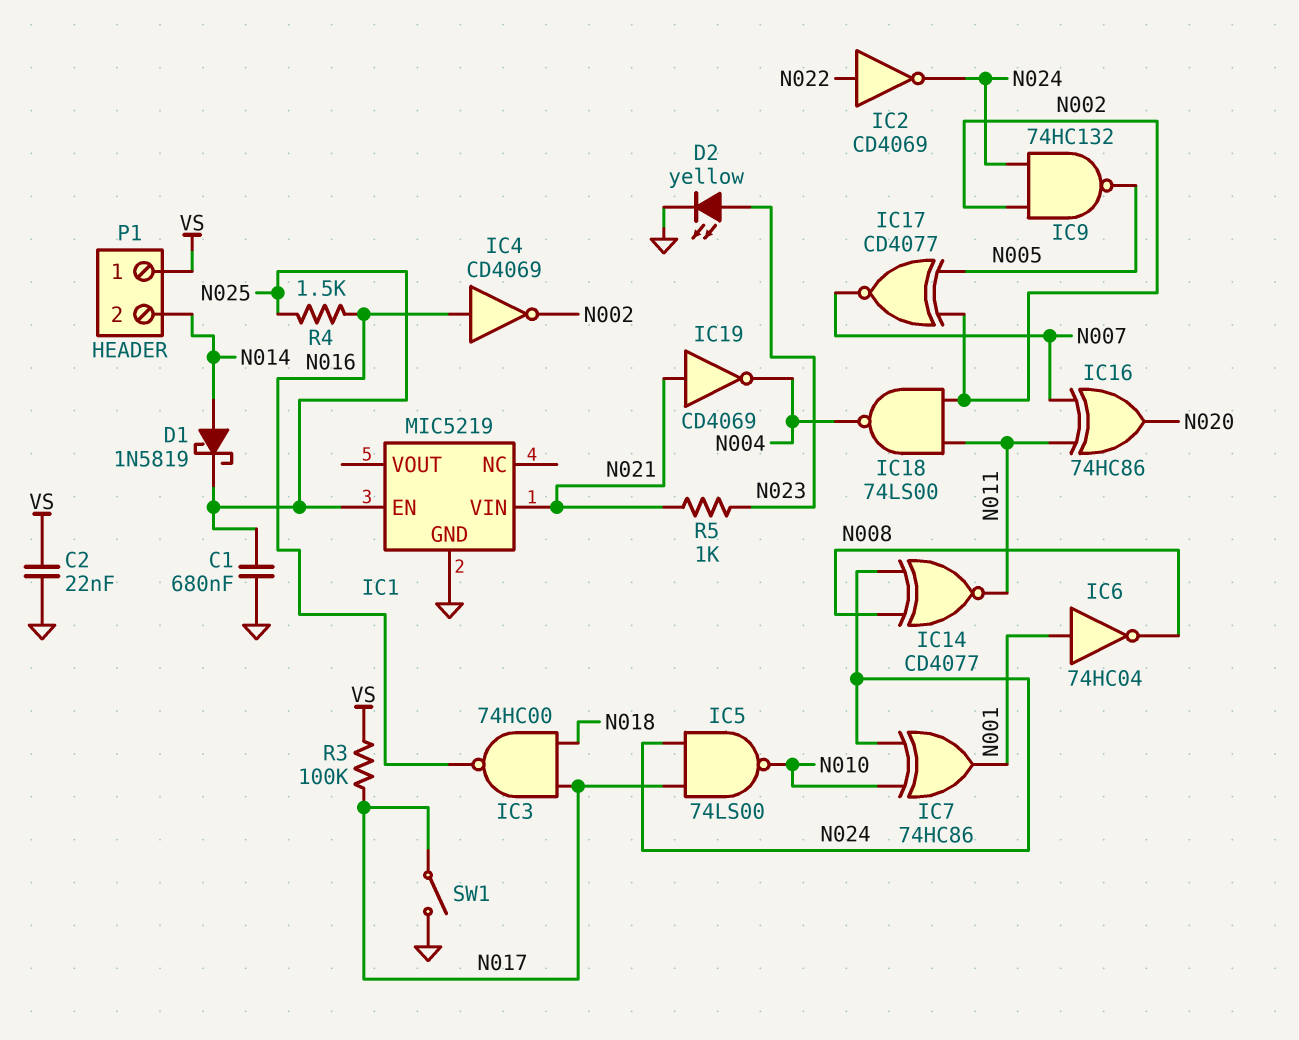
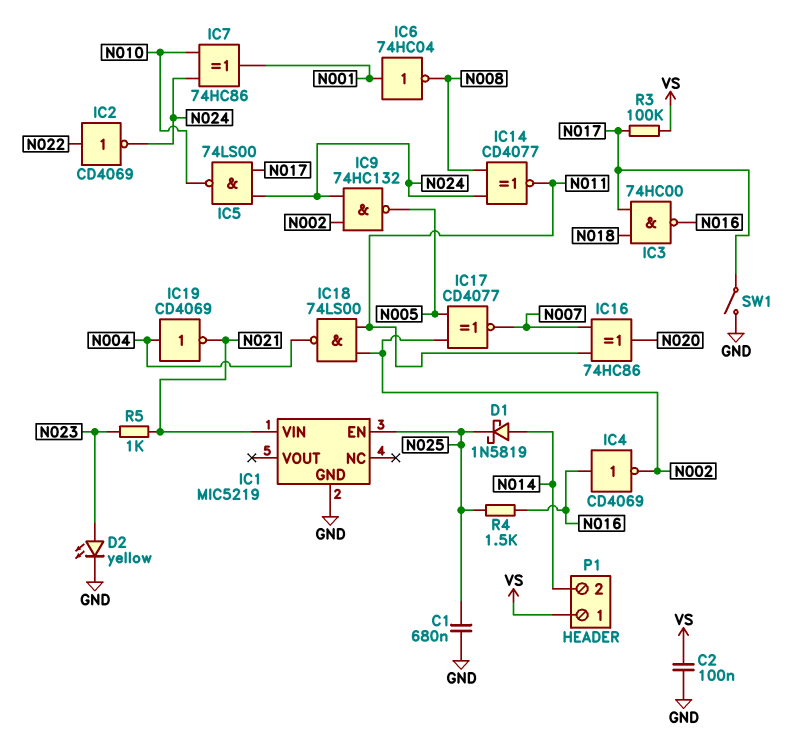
C2: 22nF (GND, VS) -> 100nF (GND, VS)
IC19: NOT CD4069 (in N021, out N004) -> NOT CD4069 (in N004, out N021)

